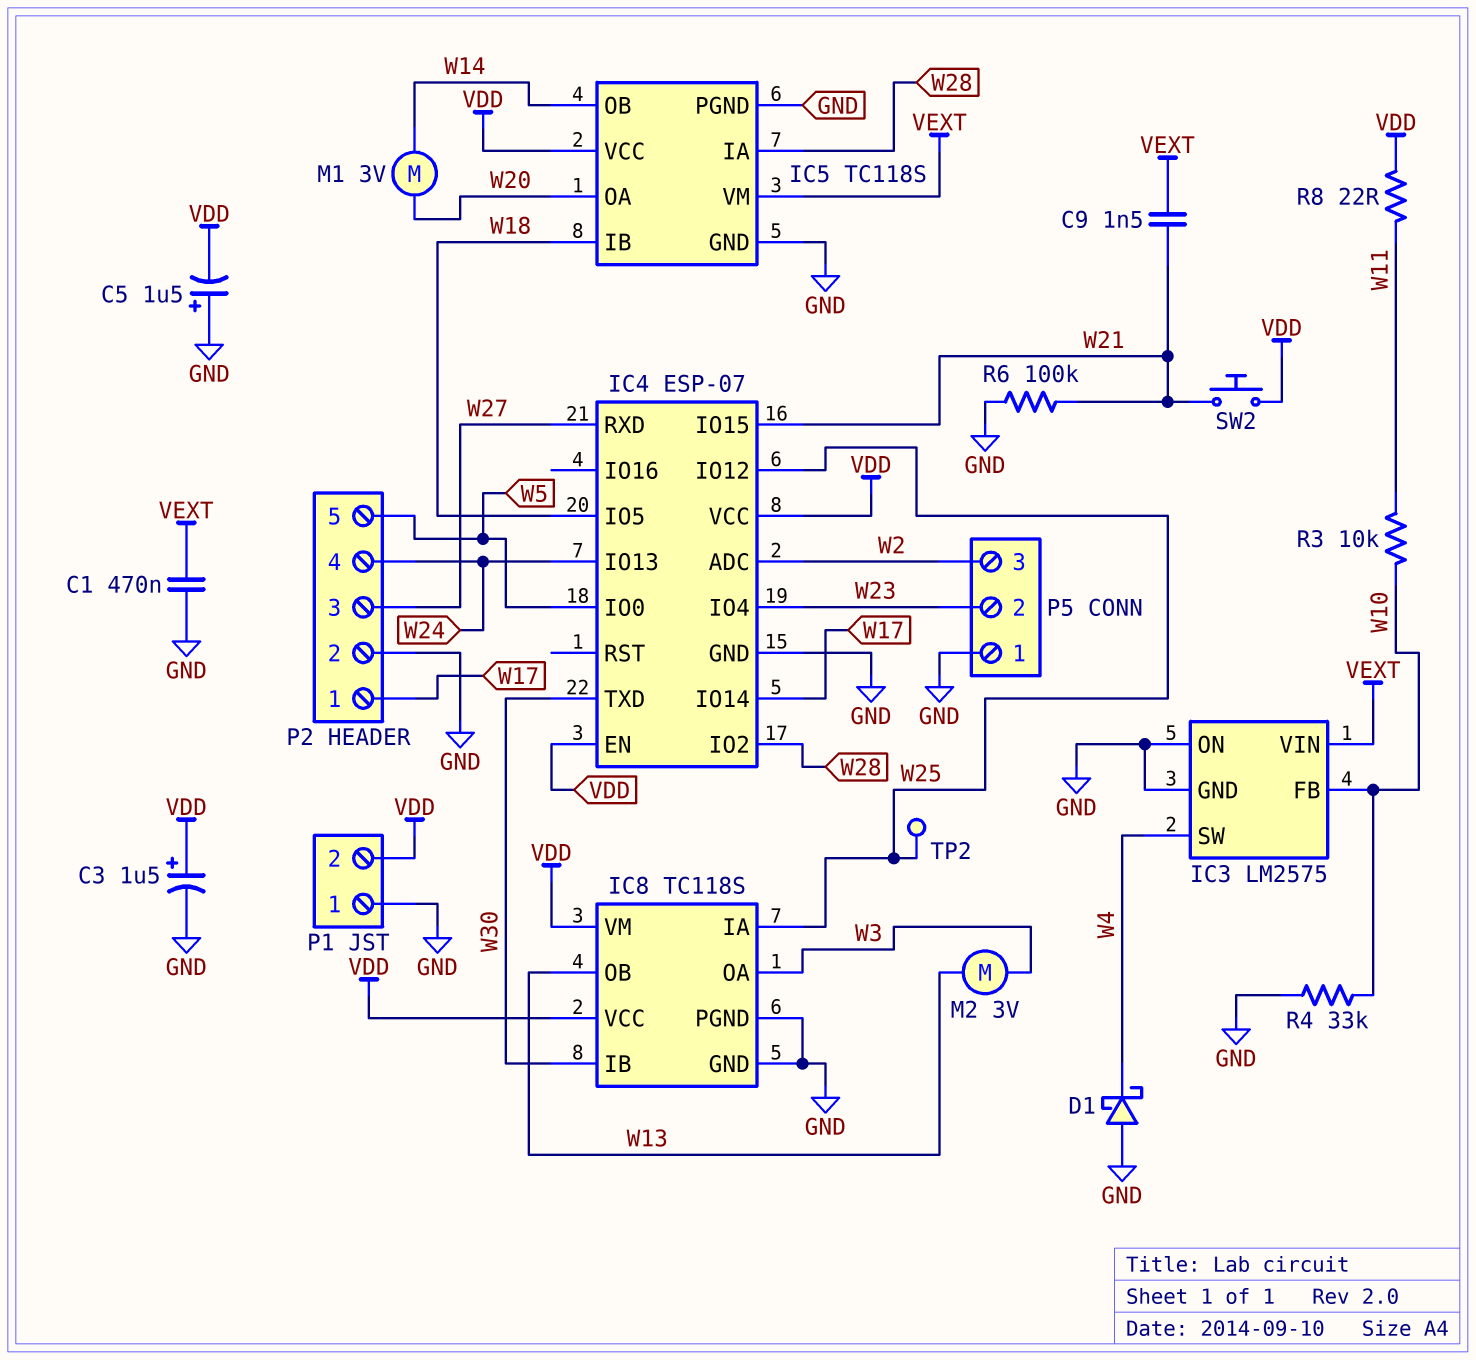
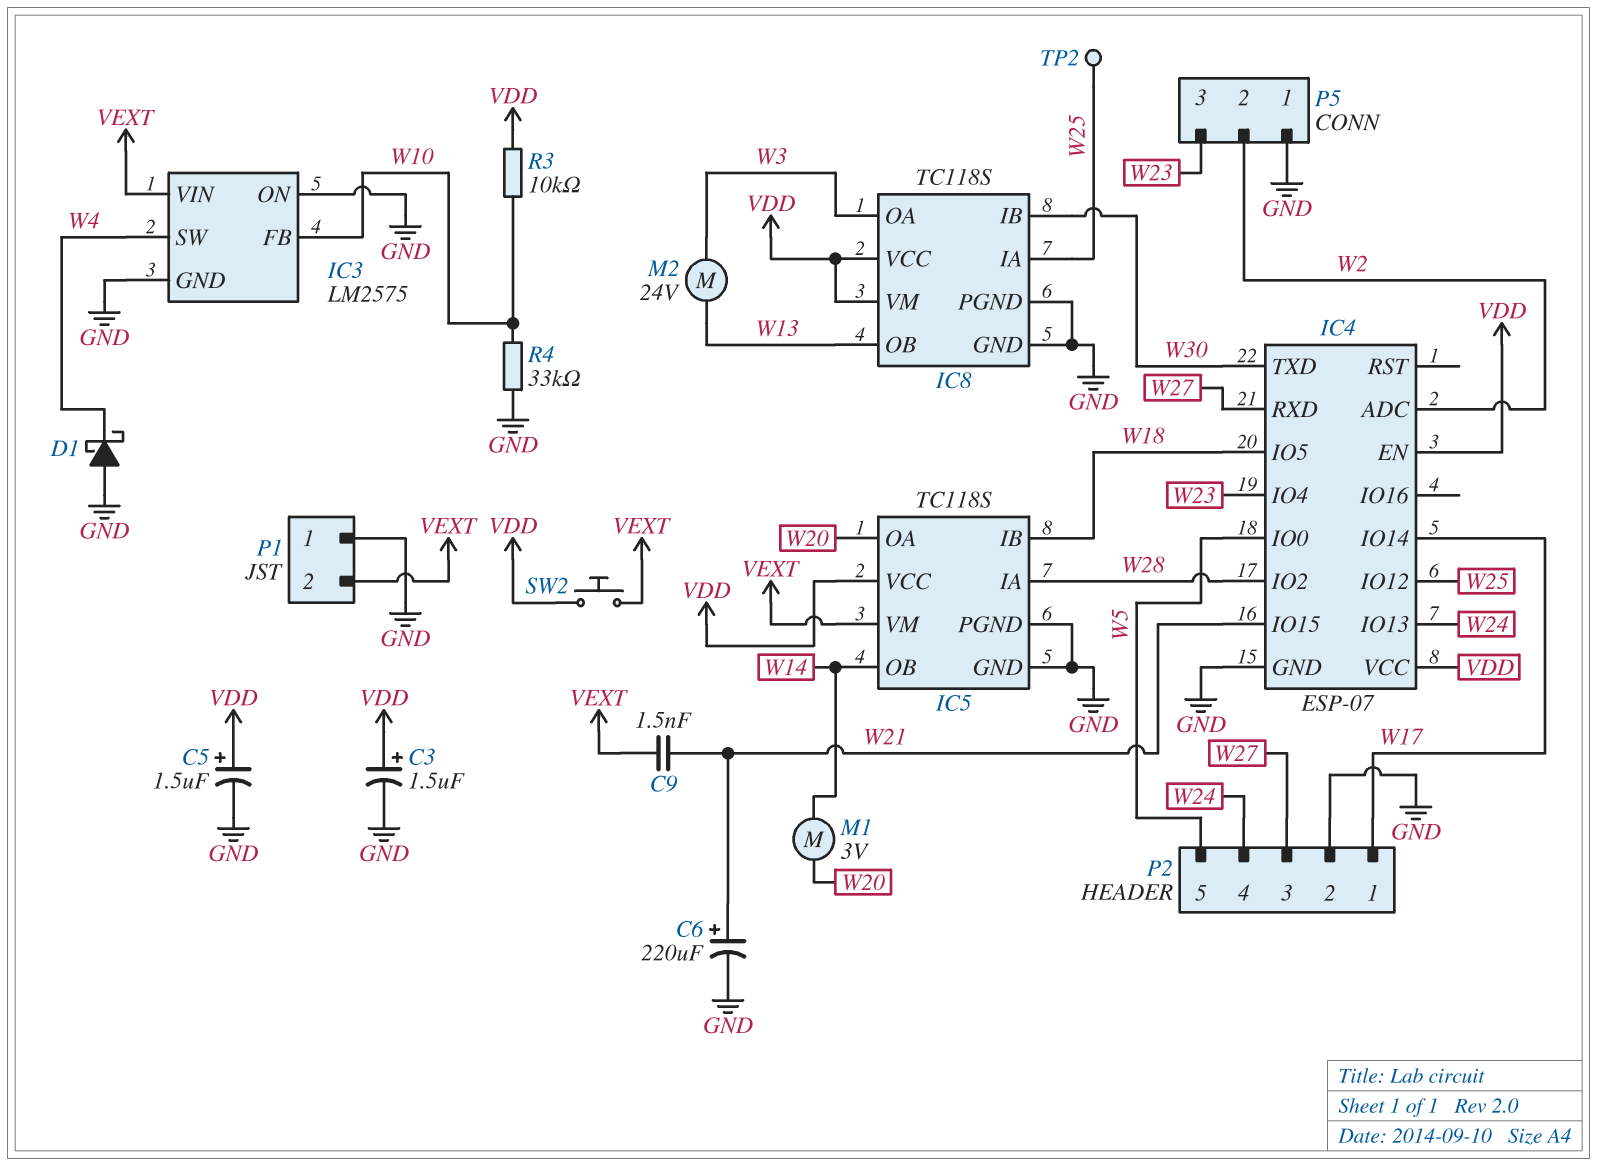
C1: 470nF (GND, VEXT) -> none
C5: 1.5uF (plus GND, minus VDD) -> 1.5uF (plus VDD, minus GND)
C6: none -> 220uF (plus W21, minus GND)
M2: motor 3V (W3, W13) -> motor 24V (W3, W13)
P1 pin 2: VDD -> VEXT
P5 pin 2: W23 -> W2
P5 pin 3: W2 -> W23
R3: 10k (W10, W11) -> 10k (VDD, W10)
R6: 100k (GND, W21) -> none
R8: 22 (VDD, W11) -> none
SW2: button (VDD, W21) -> button (VDD, VEXT)

